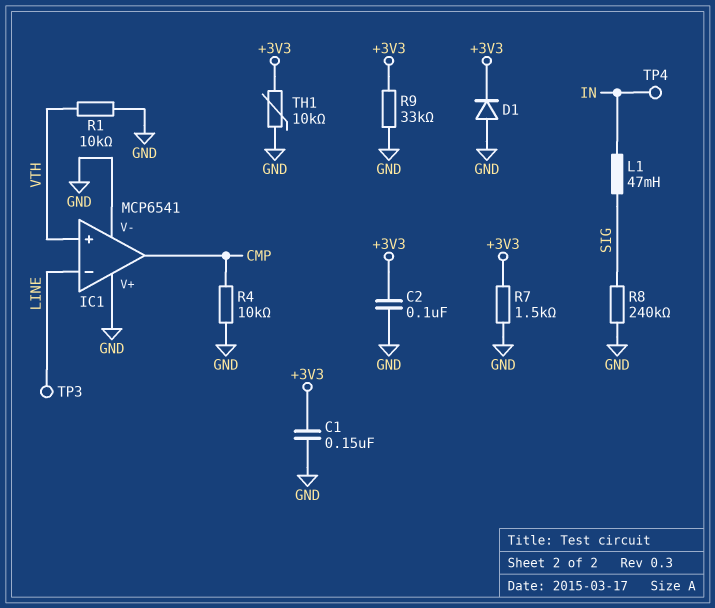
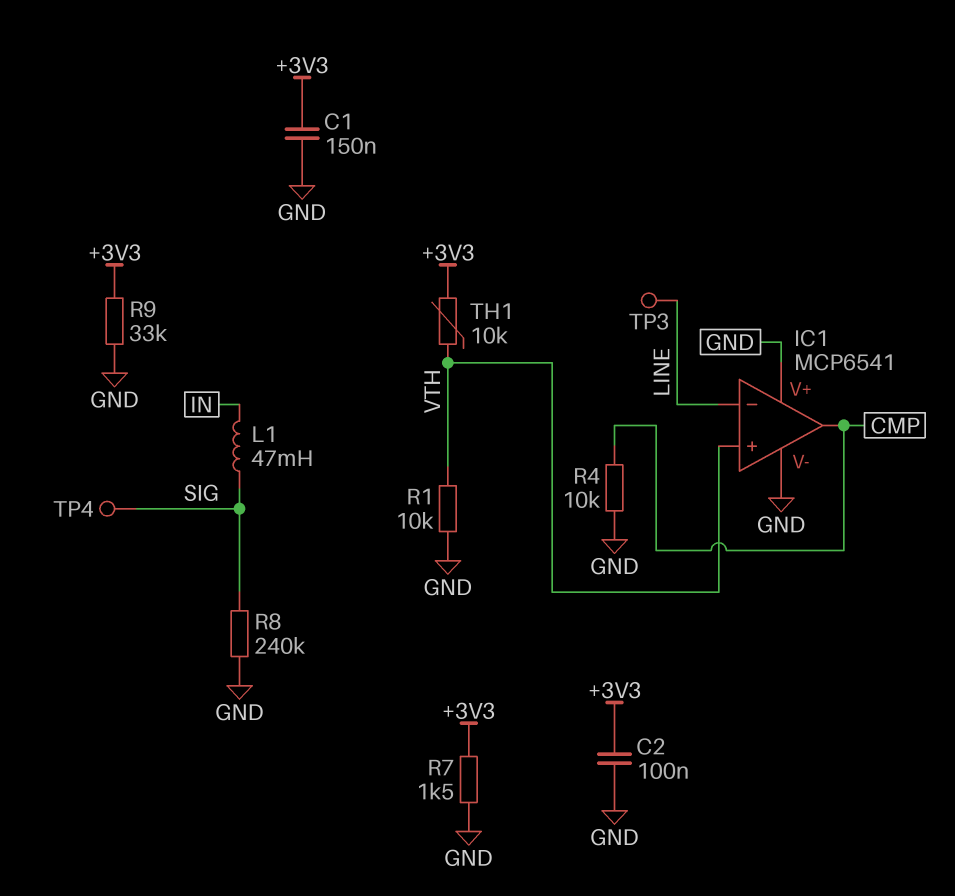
D1: diode (A GND, K +3V3) -> none
TH1: 10k (+3V3, GND) -> 10k (+3V3, VTH)
TP4: test point (IN) -> test point (SIG)

